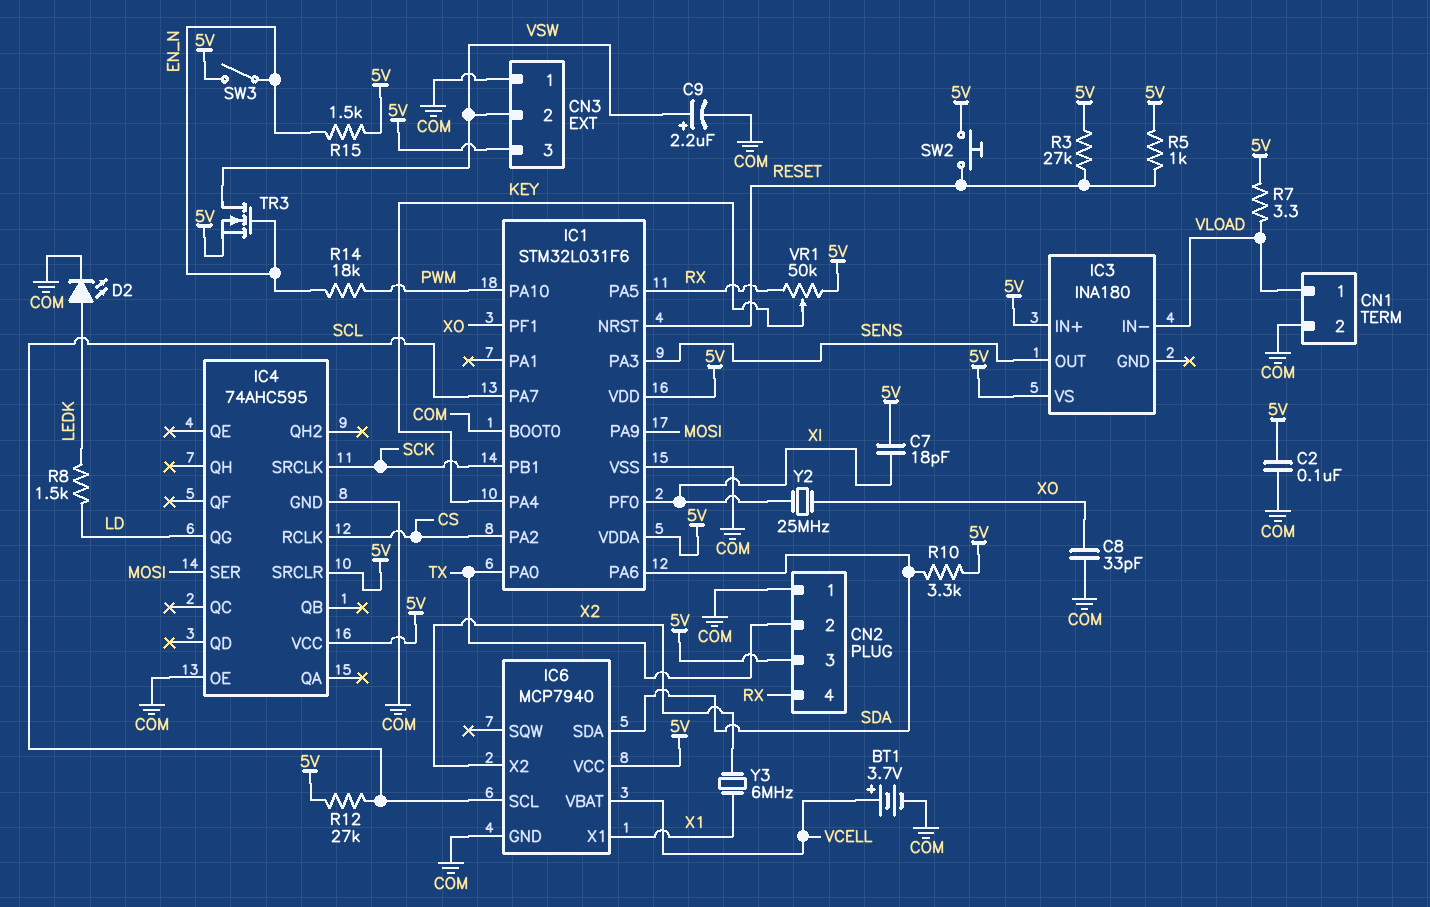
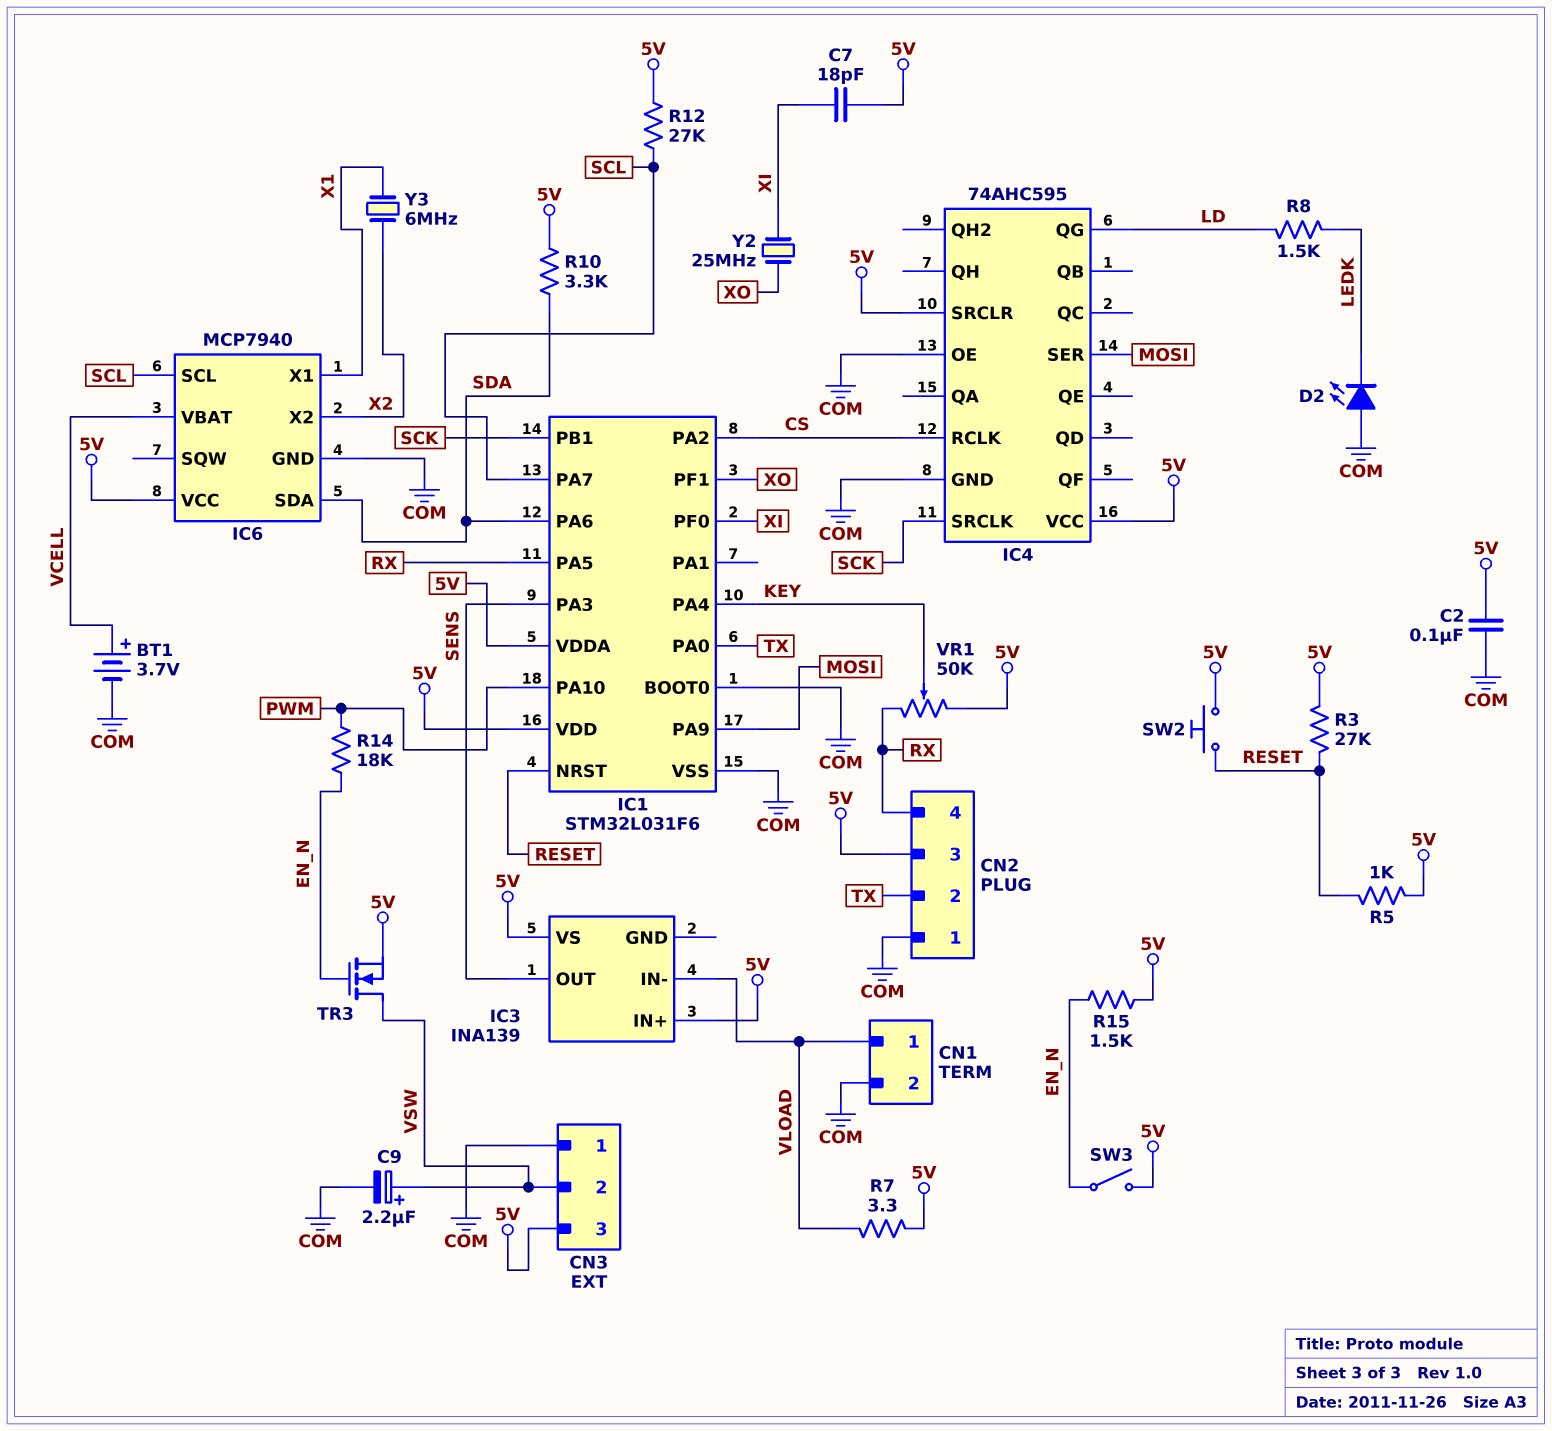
C8: 33pF (COM, XO) -> none
D2: LED (A LEDK, K COM) -> LED (A COM, K LEDK)
IC3: INA180 -> INA139

